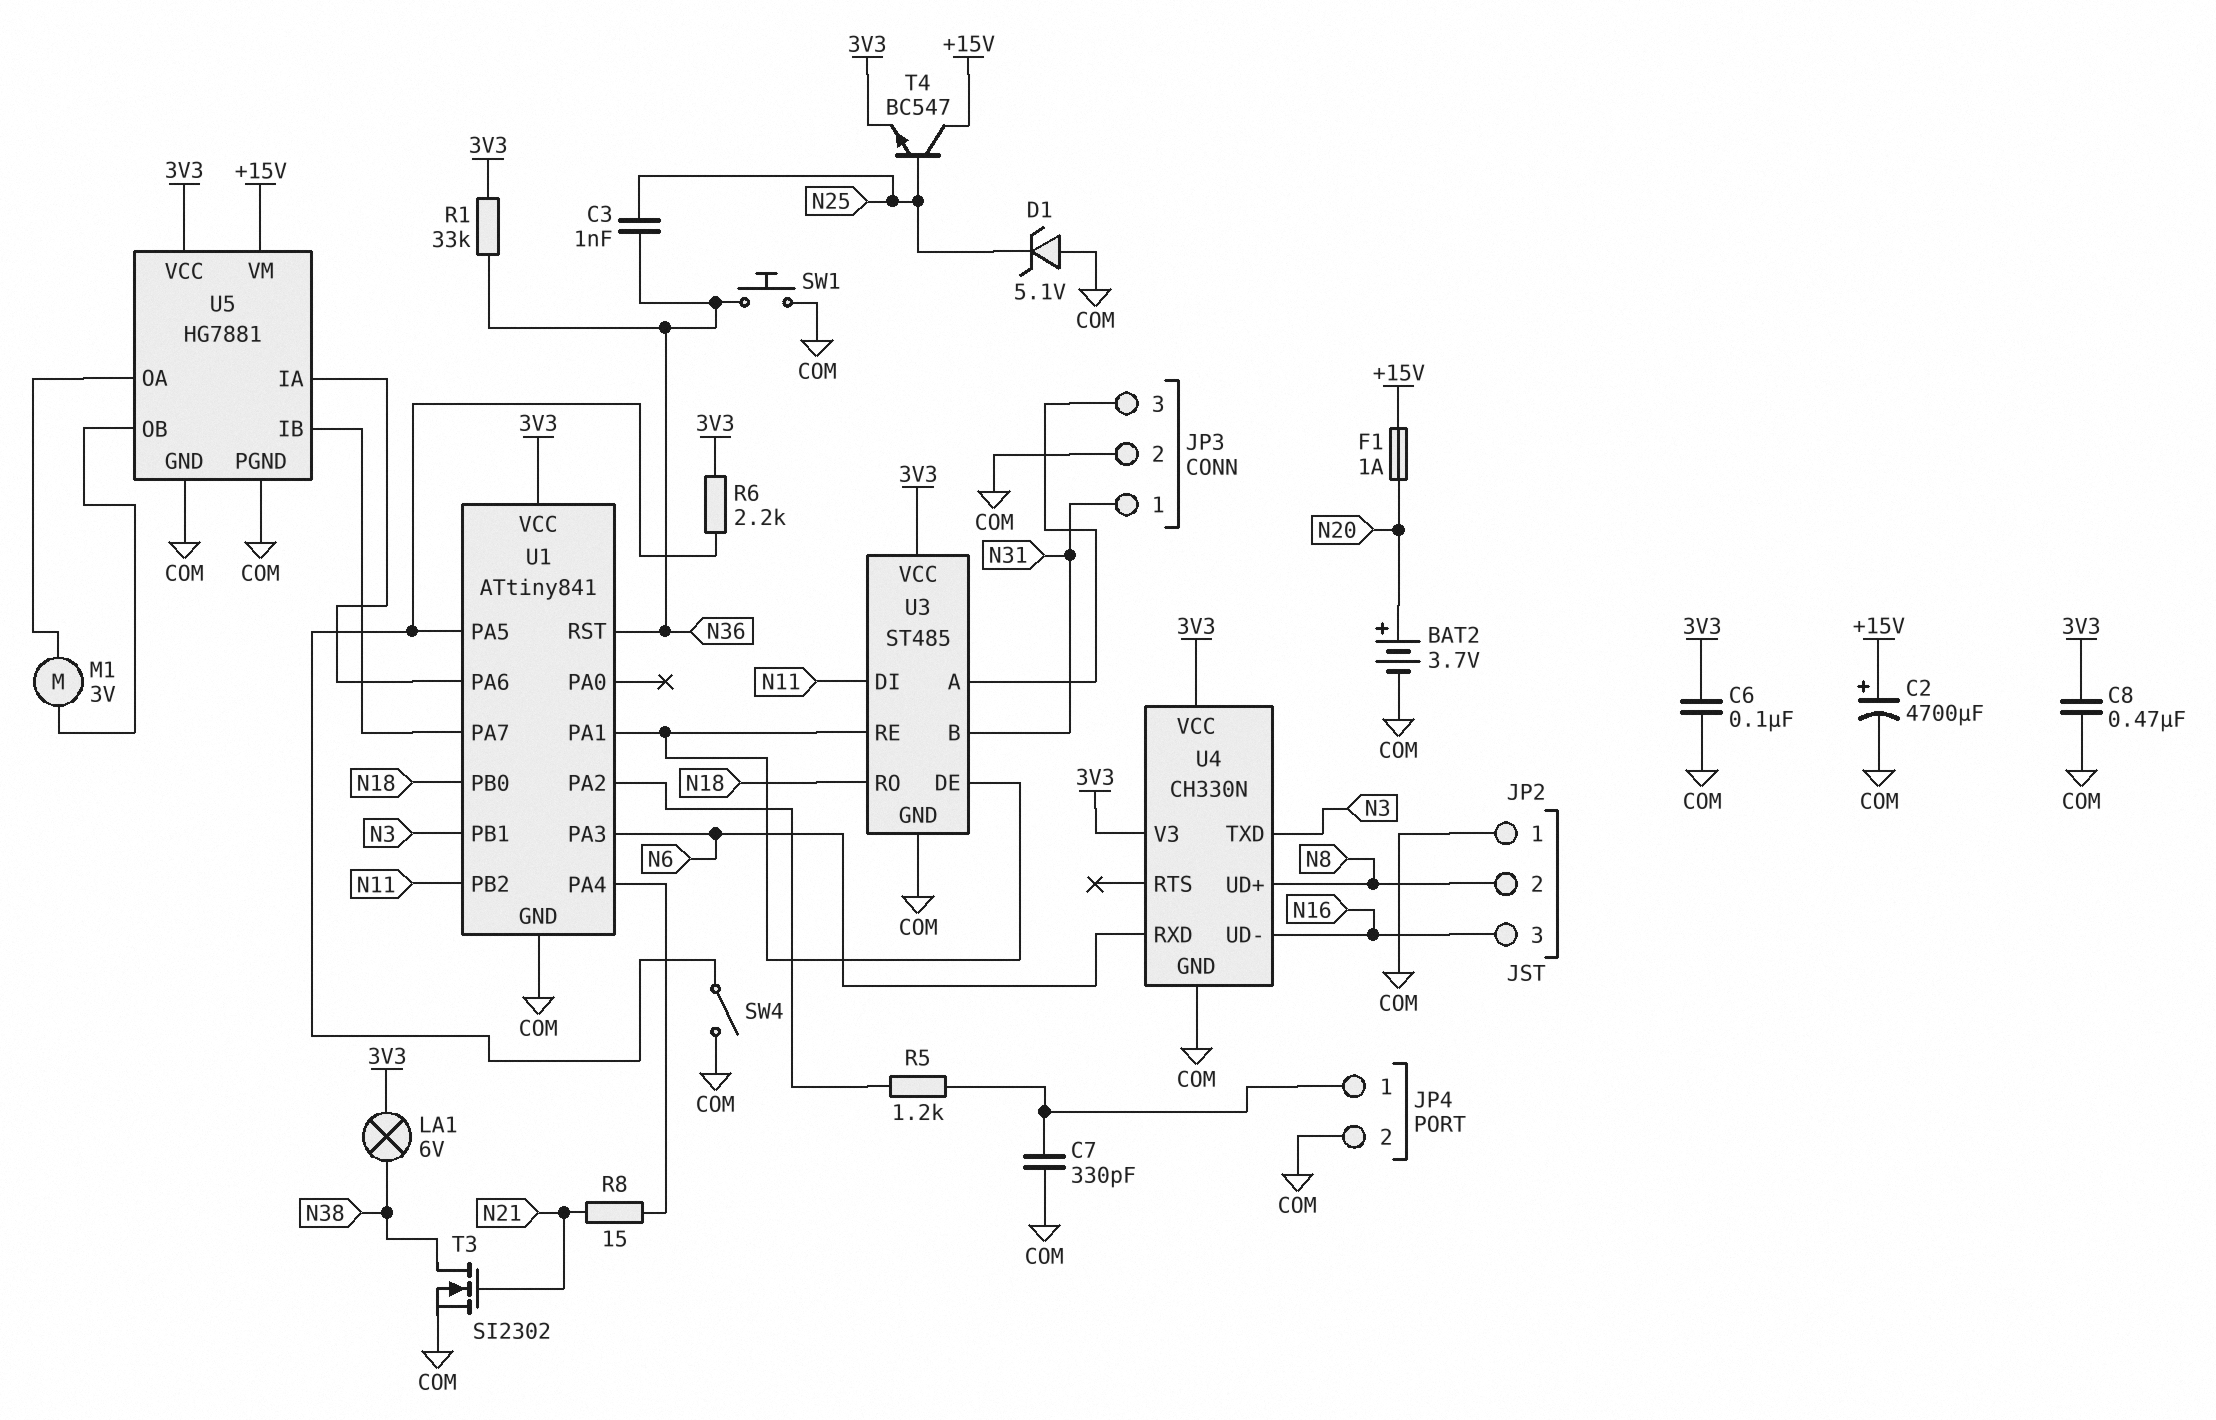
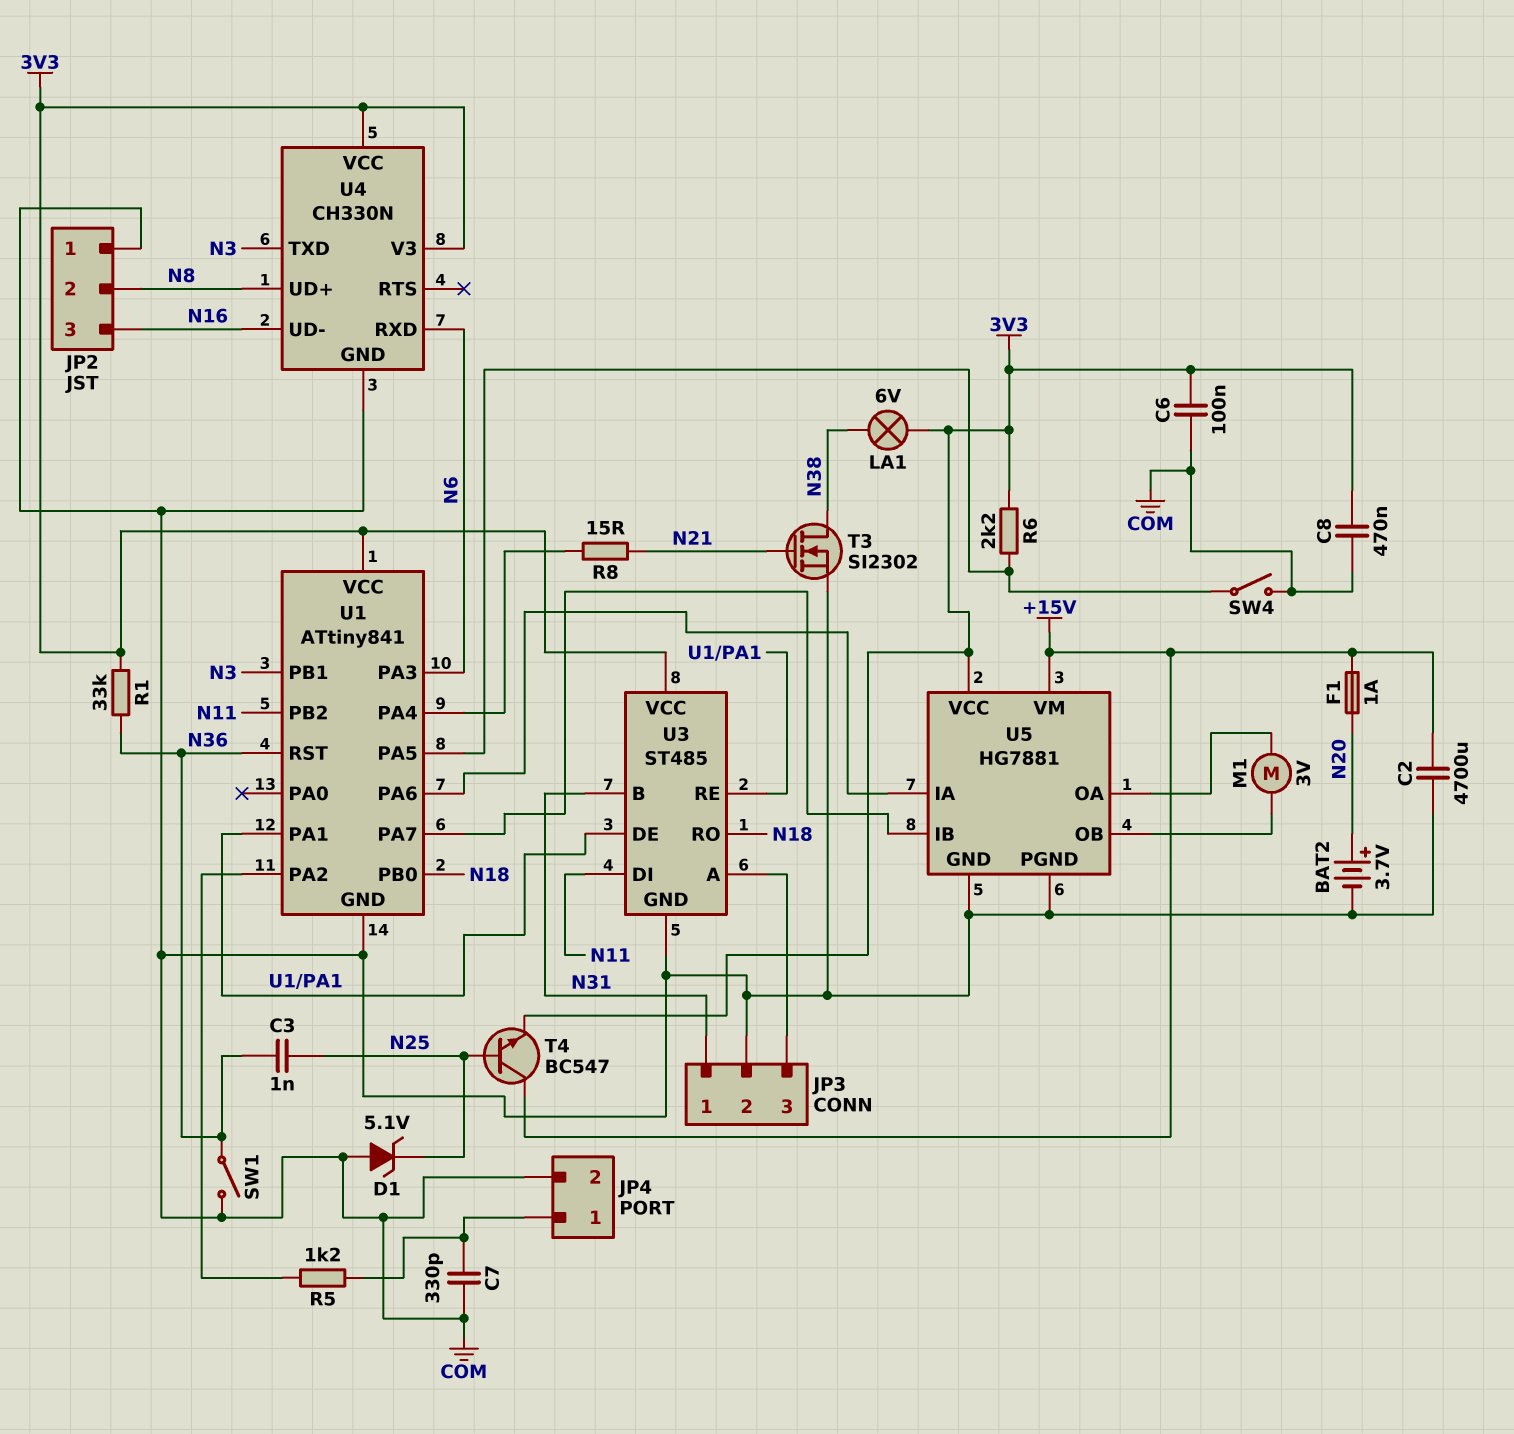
C2: 4700uF (plus +15V, minus COM) -> 4700uF (+15V, COM)
SW1: button (COM, N36) -> switch (COM, N36)

